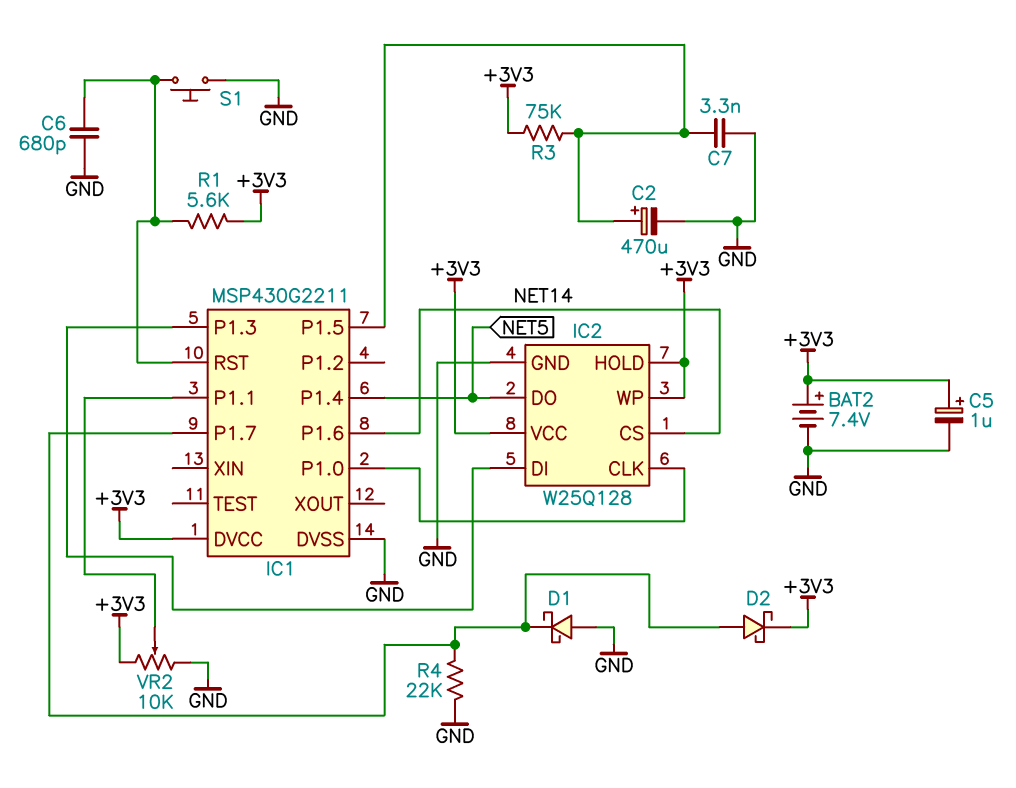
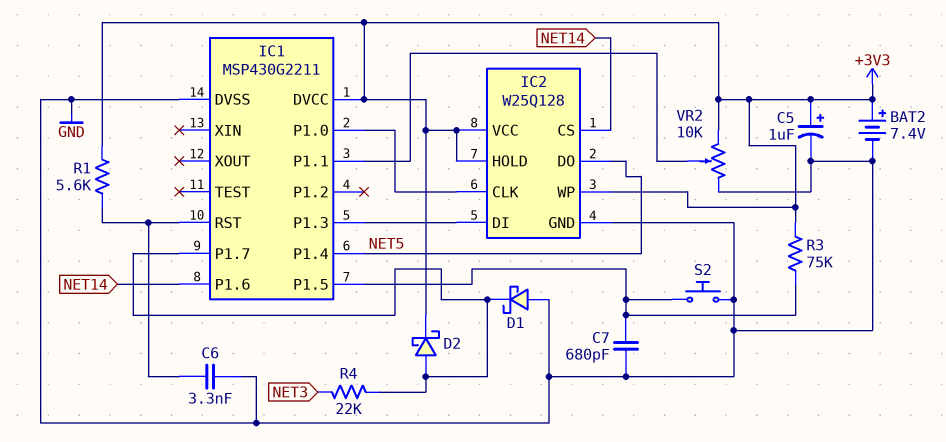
C2: 470uF (plus IC1/P1.5, minus GND) -> none
C6: 680pF (GND, IC1/RST) -> 3.3nF (GND, IC1/RST)
C7: 3.3nF (GND, IC1/P1.5) -> 680pF (GND, IC1/P1.5)
R4: 22k (GND, IC1/P1.7) -> 22k (IC1/P1.7, NET3)
S1: button (GND, IC1/RST) -> none
S2: none -> button (GND, IC1/P1.5)

